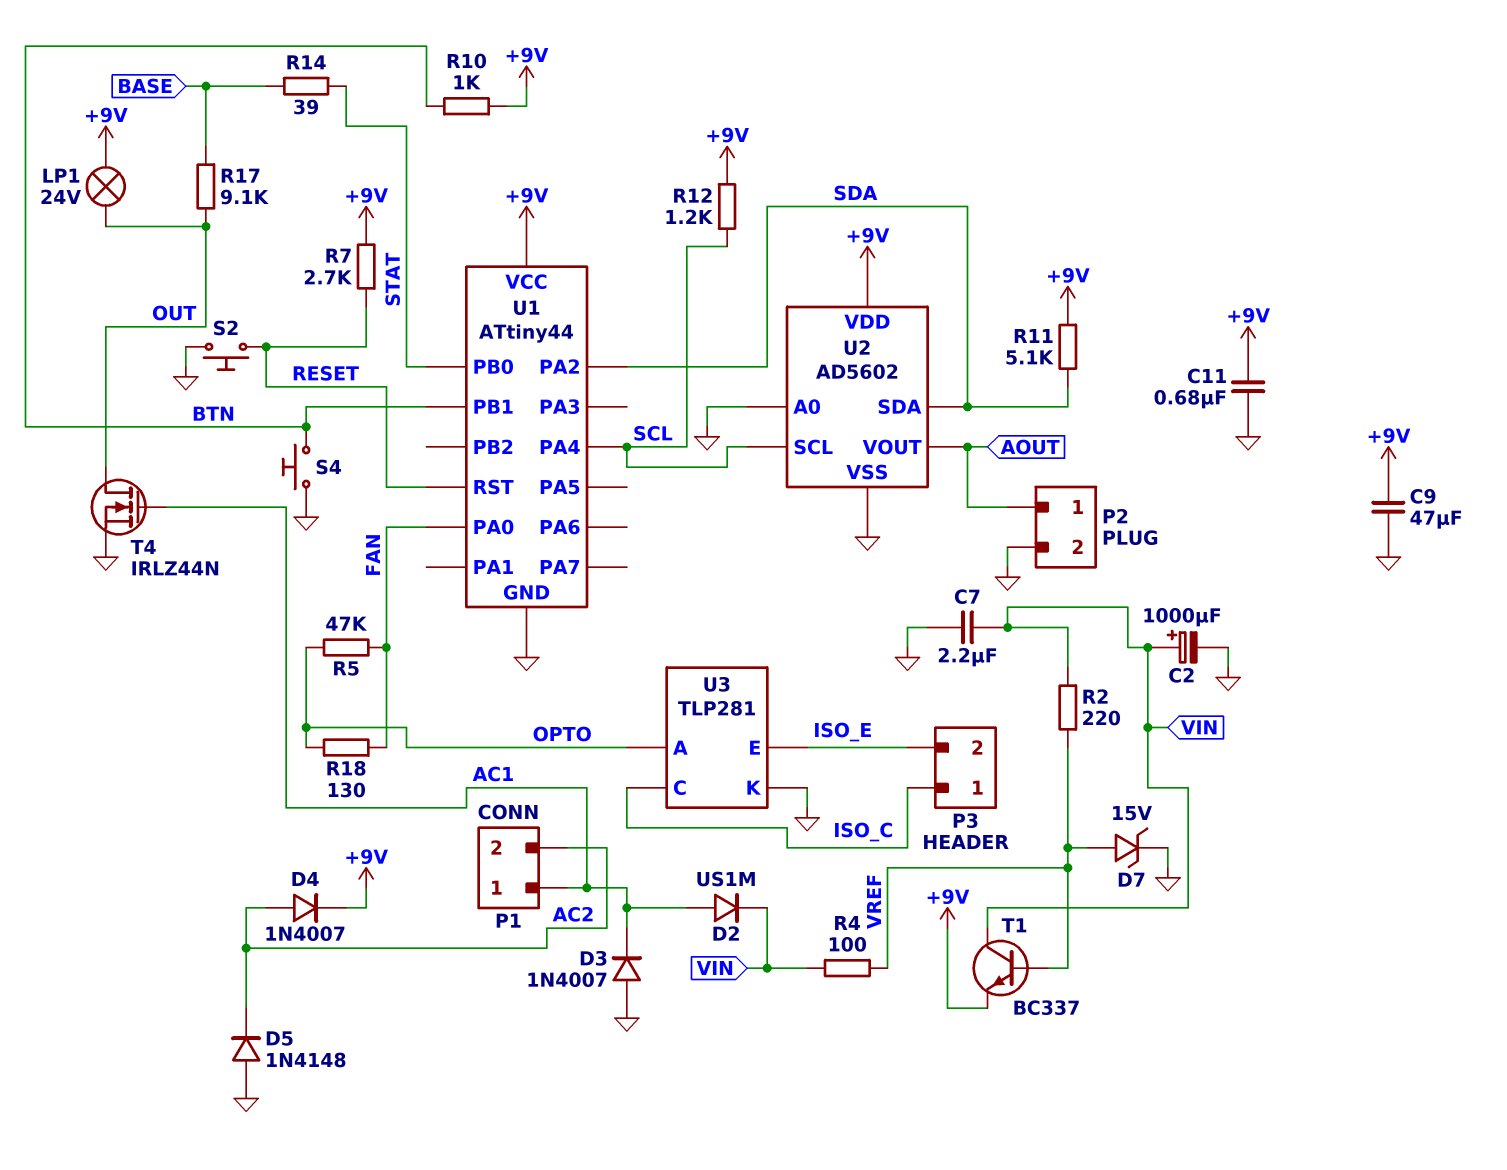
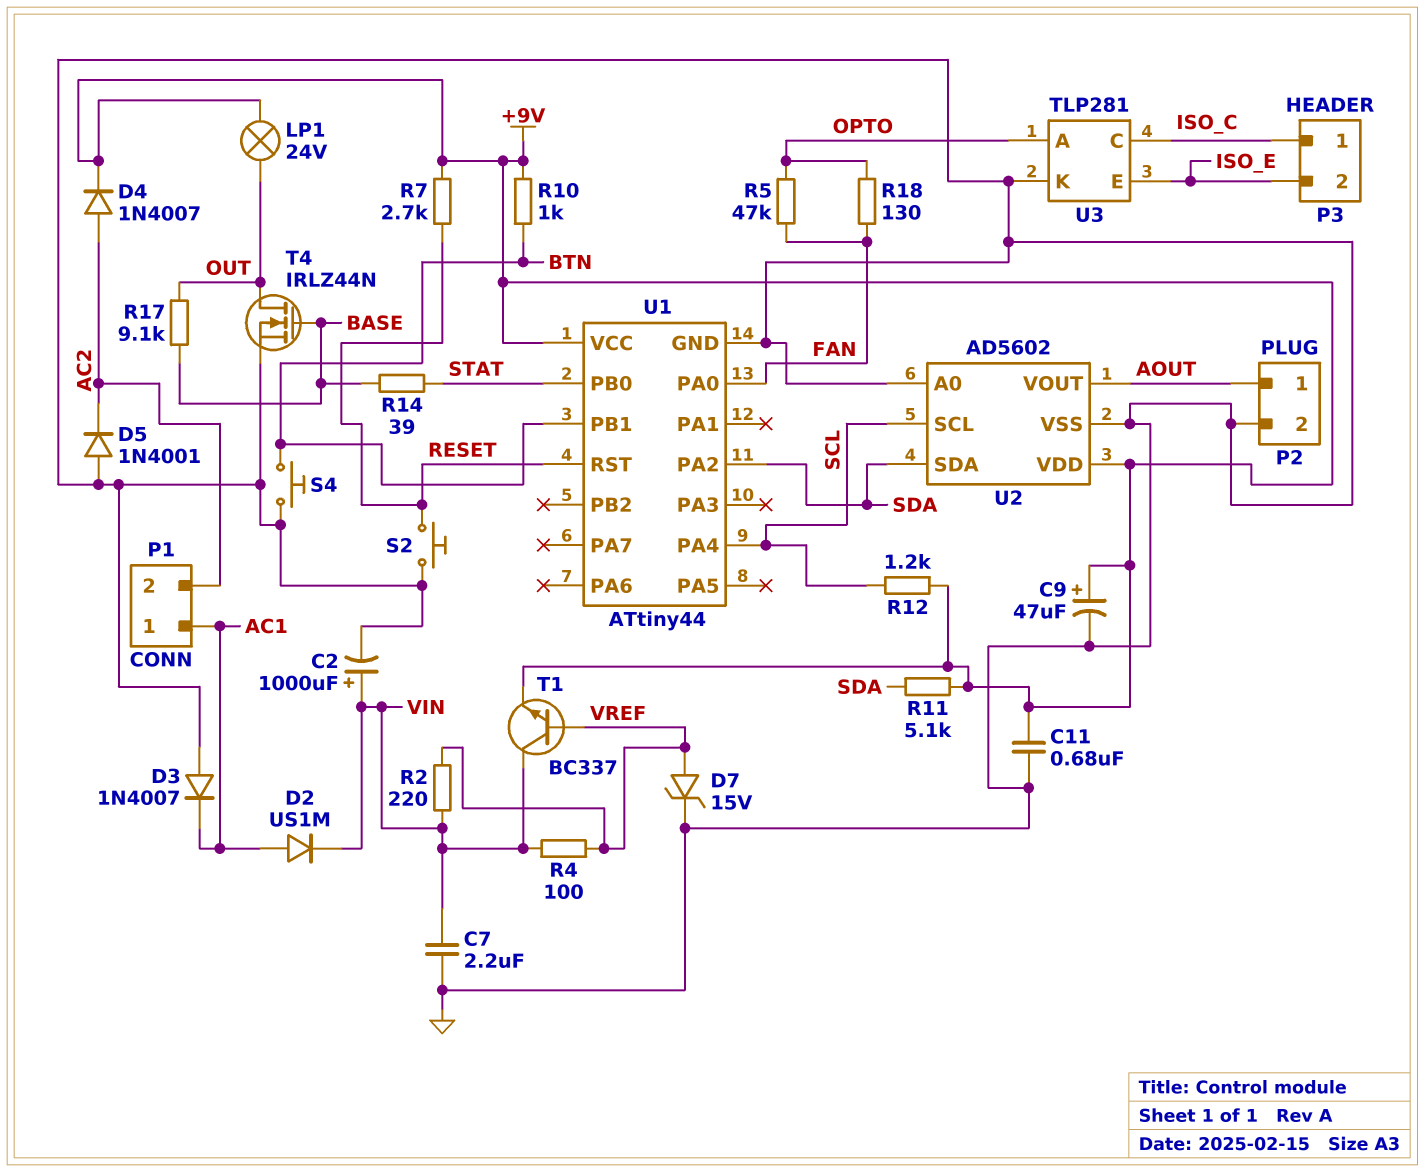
C9: 47uF (+9V, GND) -> 47uF (plus +9V, minus GND)
D5: diode 1N4148 (A GND, K AC2) -> diode 1N4001 (A GND, K AC2)
T4: NMOS IRLZ44N (G AC1, D OUT, S GND) -> NMOS IRLZ44N (G BASE, D OUT, S GND)

